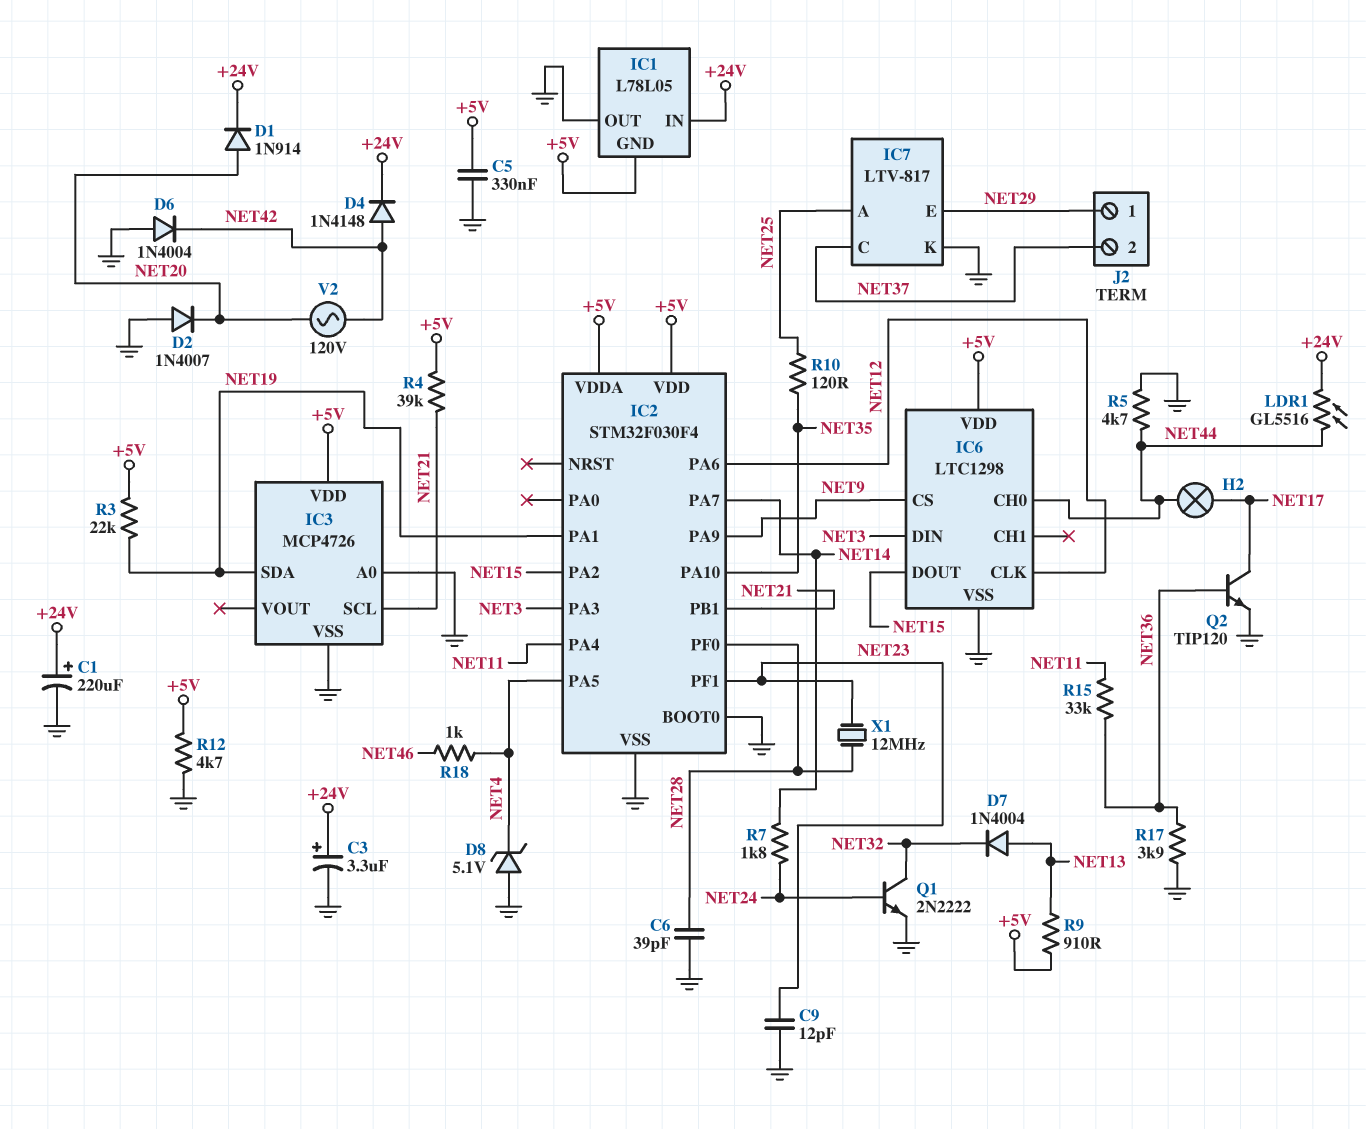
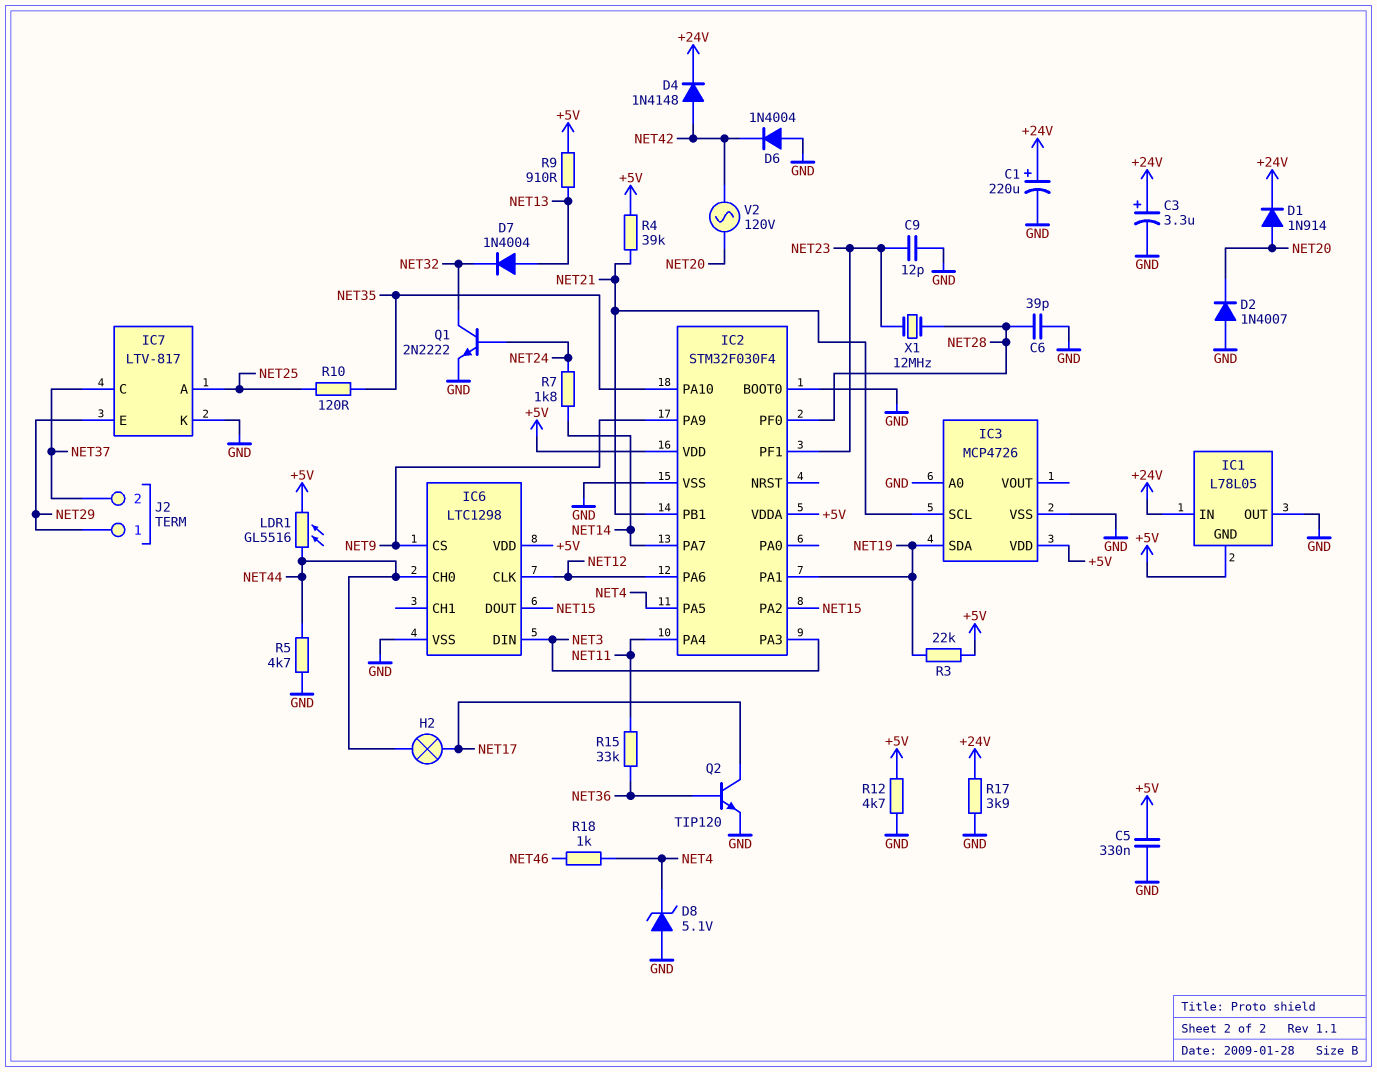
LDR1: GL5516 (+24V, NET44) -> GL5516 (+5V, NET44)
R17: 3.9k (GND, NET36) -> 3.9k (+24V, GND)

